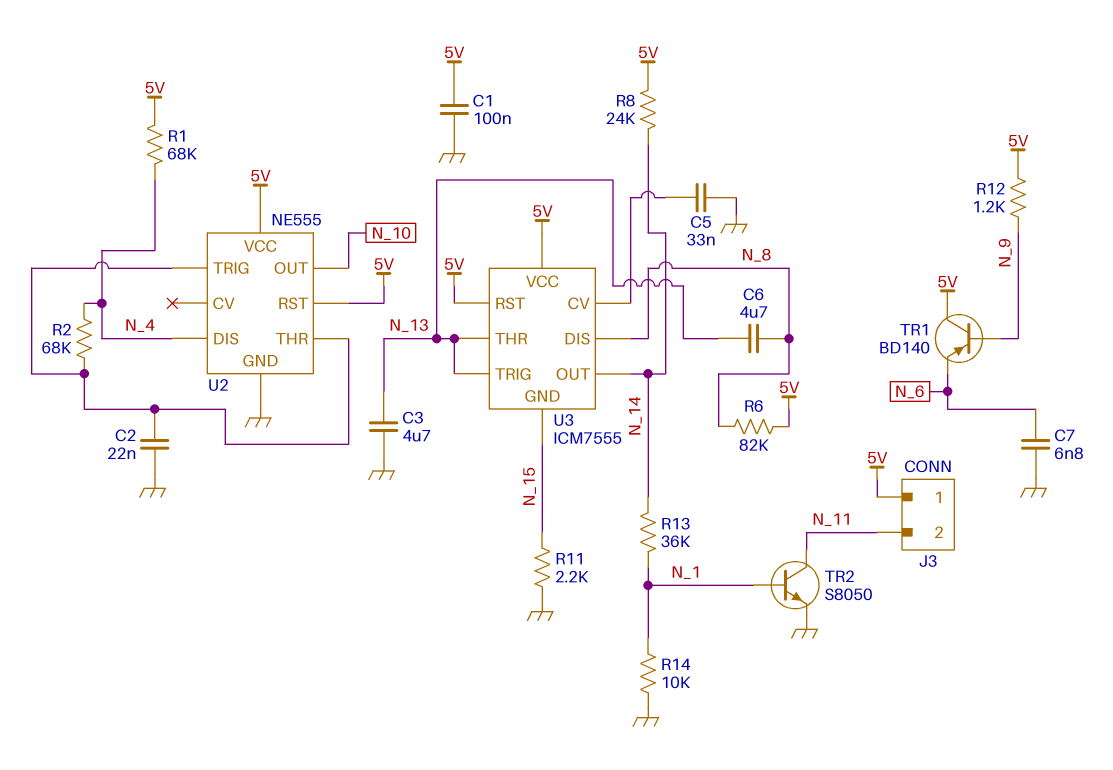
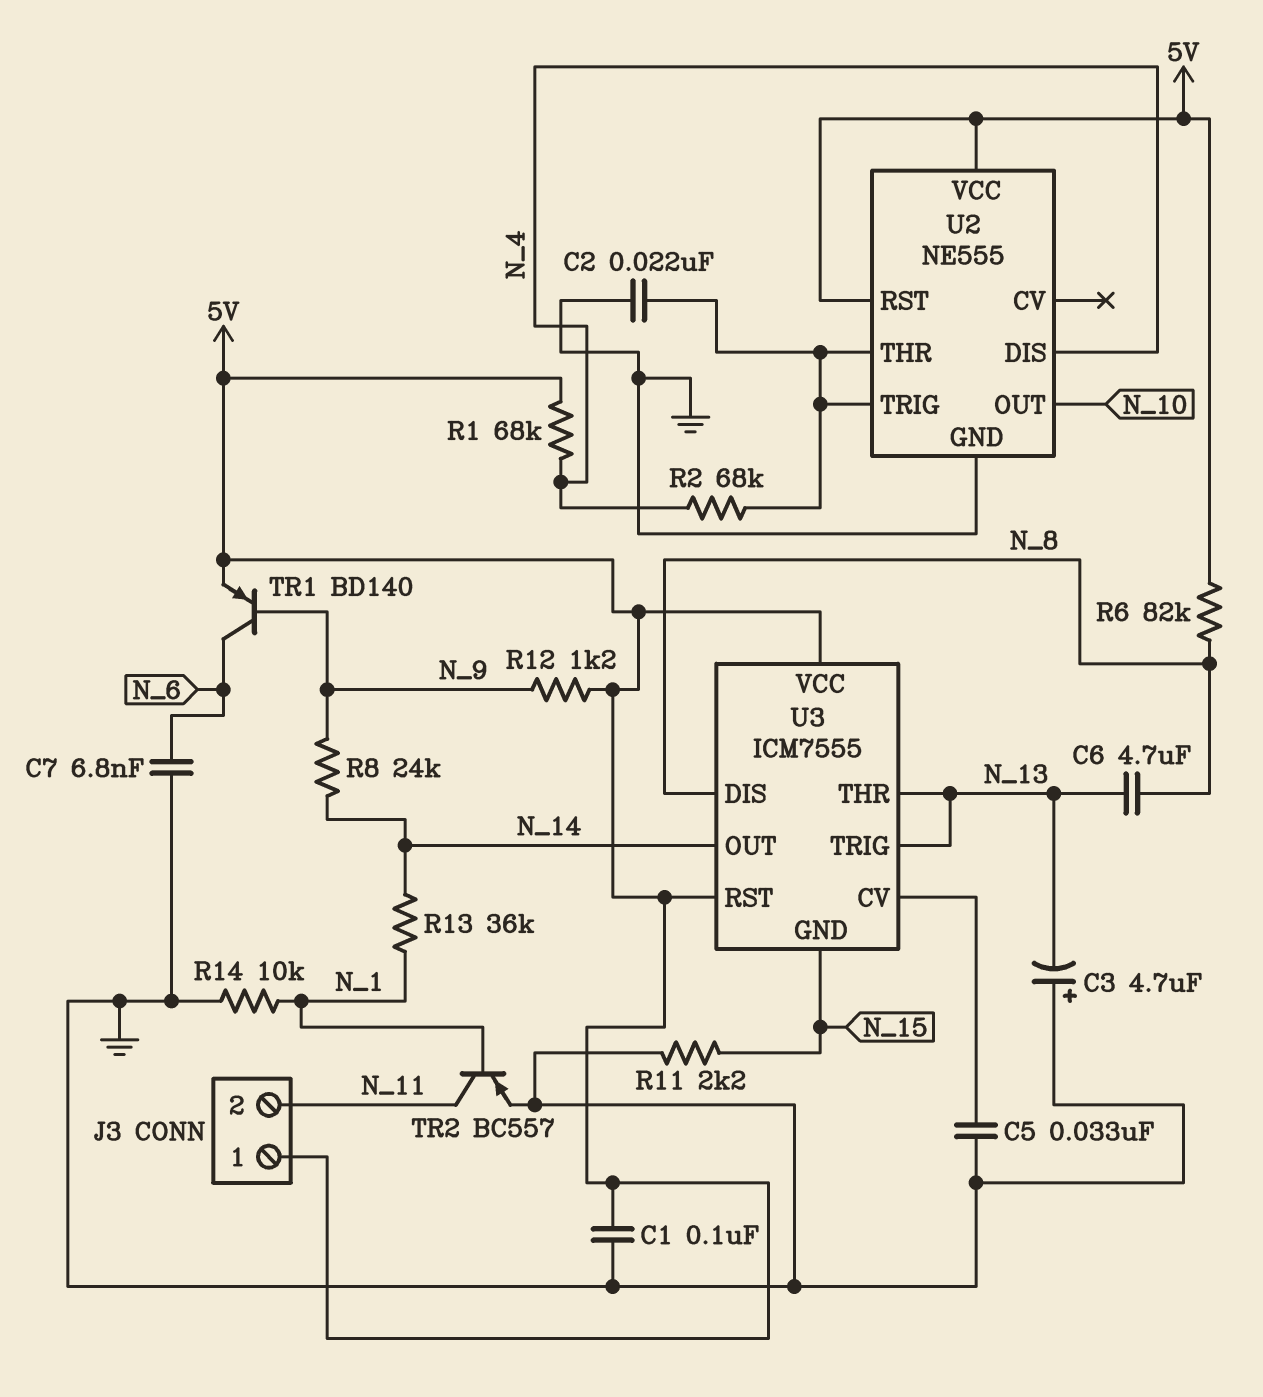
C3: 4.7uF (GND, N_13) -> 4.7uF (plus GND, minus N_13)
R8: 24k (5V, N_14) -> 24k (N_9, N_14)
TR1: PNP BD140 (B N_9, C 5V, E N_6) -> PNP BD140 (B N_9, C N_6, E 5V)
TR2: NPN S8050 (B N_1, C N_11, E GND) -> PNP BC557 (B N_1, C N_11, E GND)

